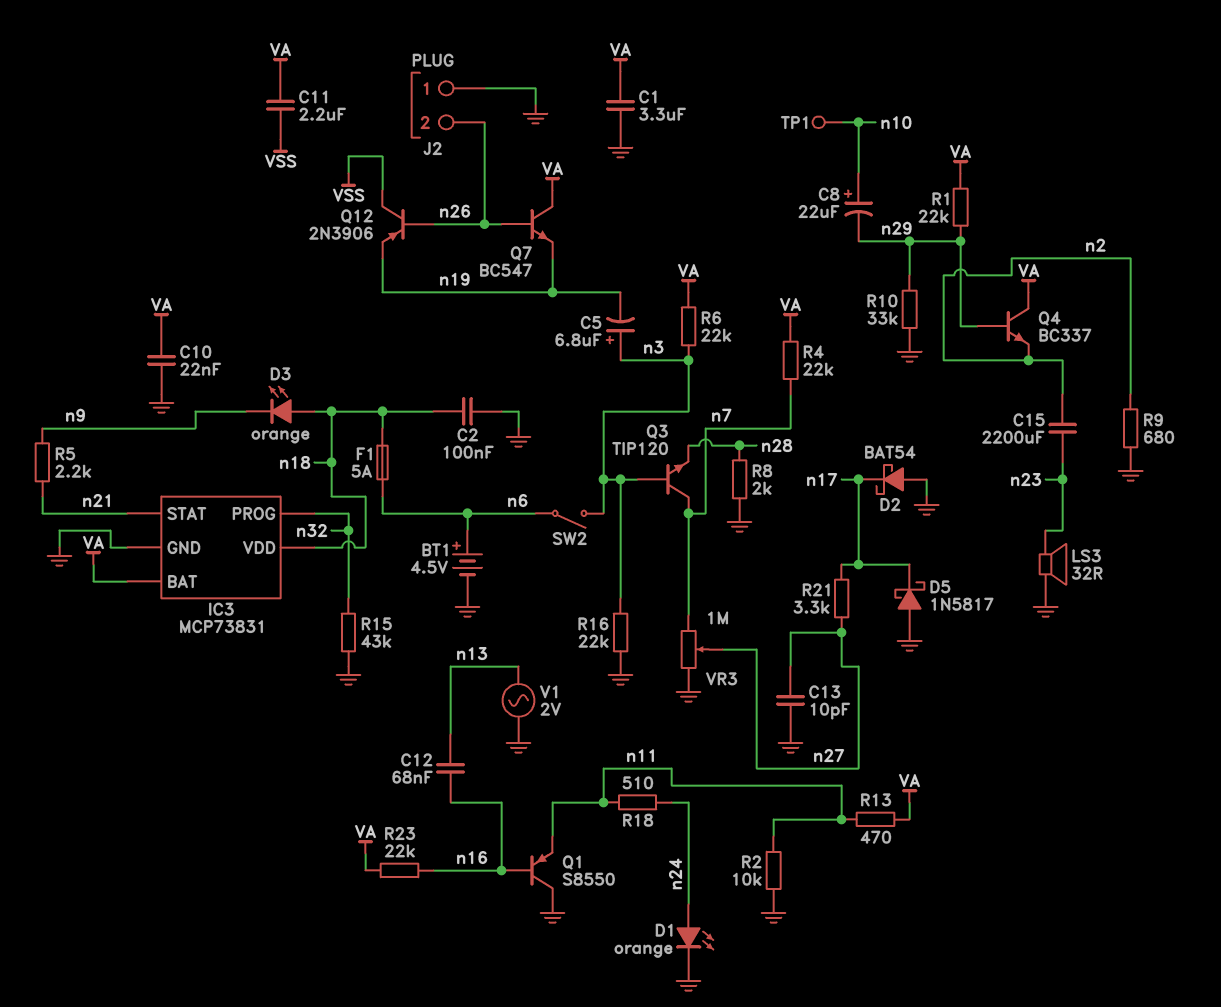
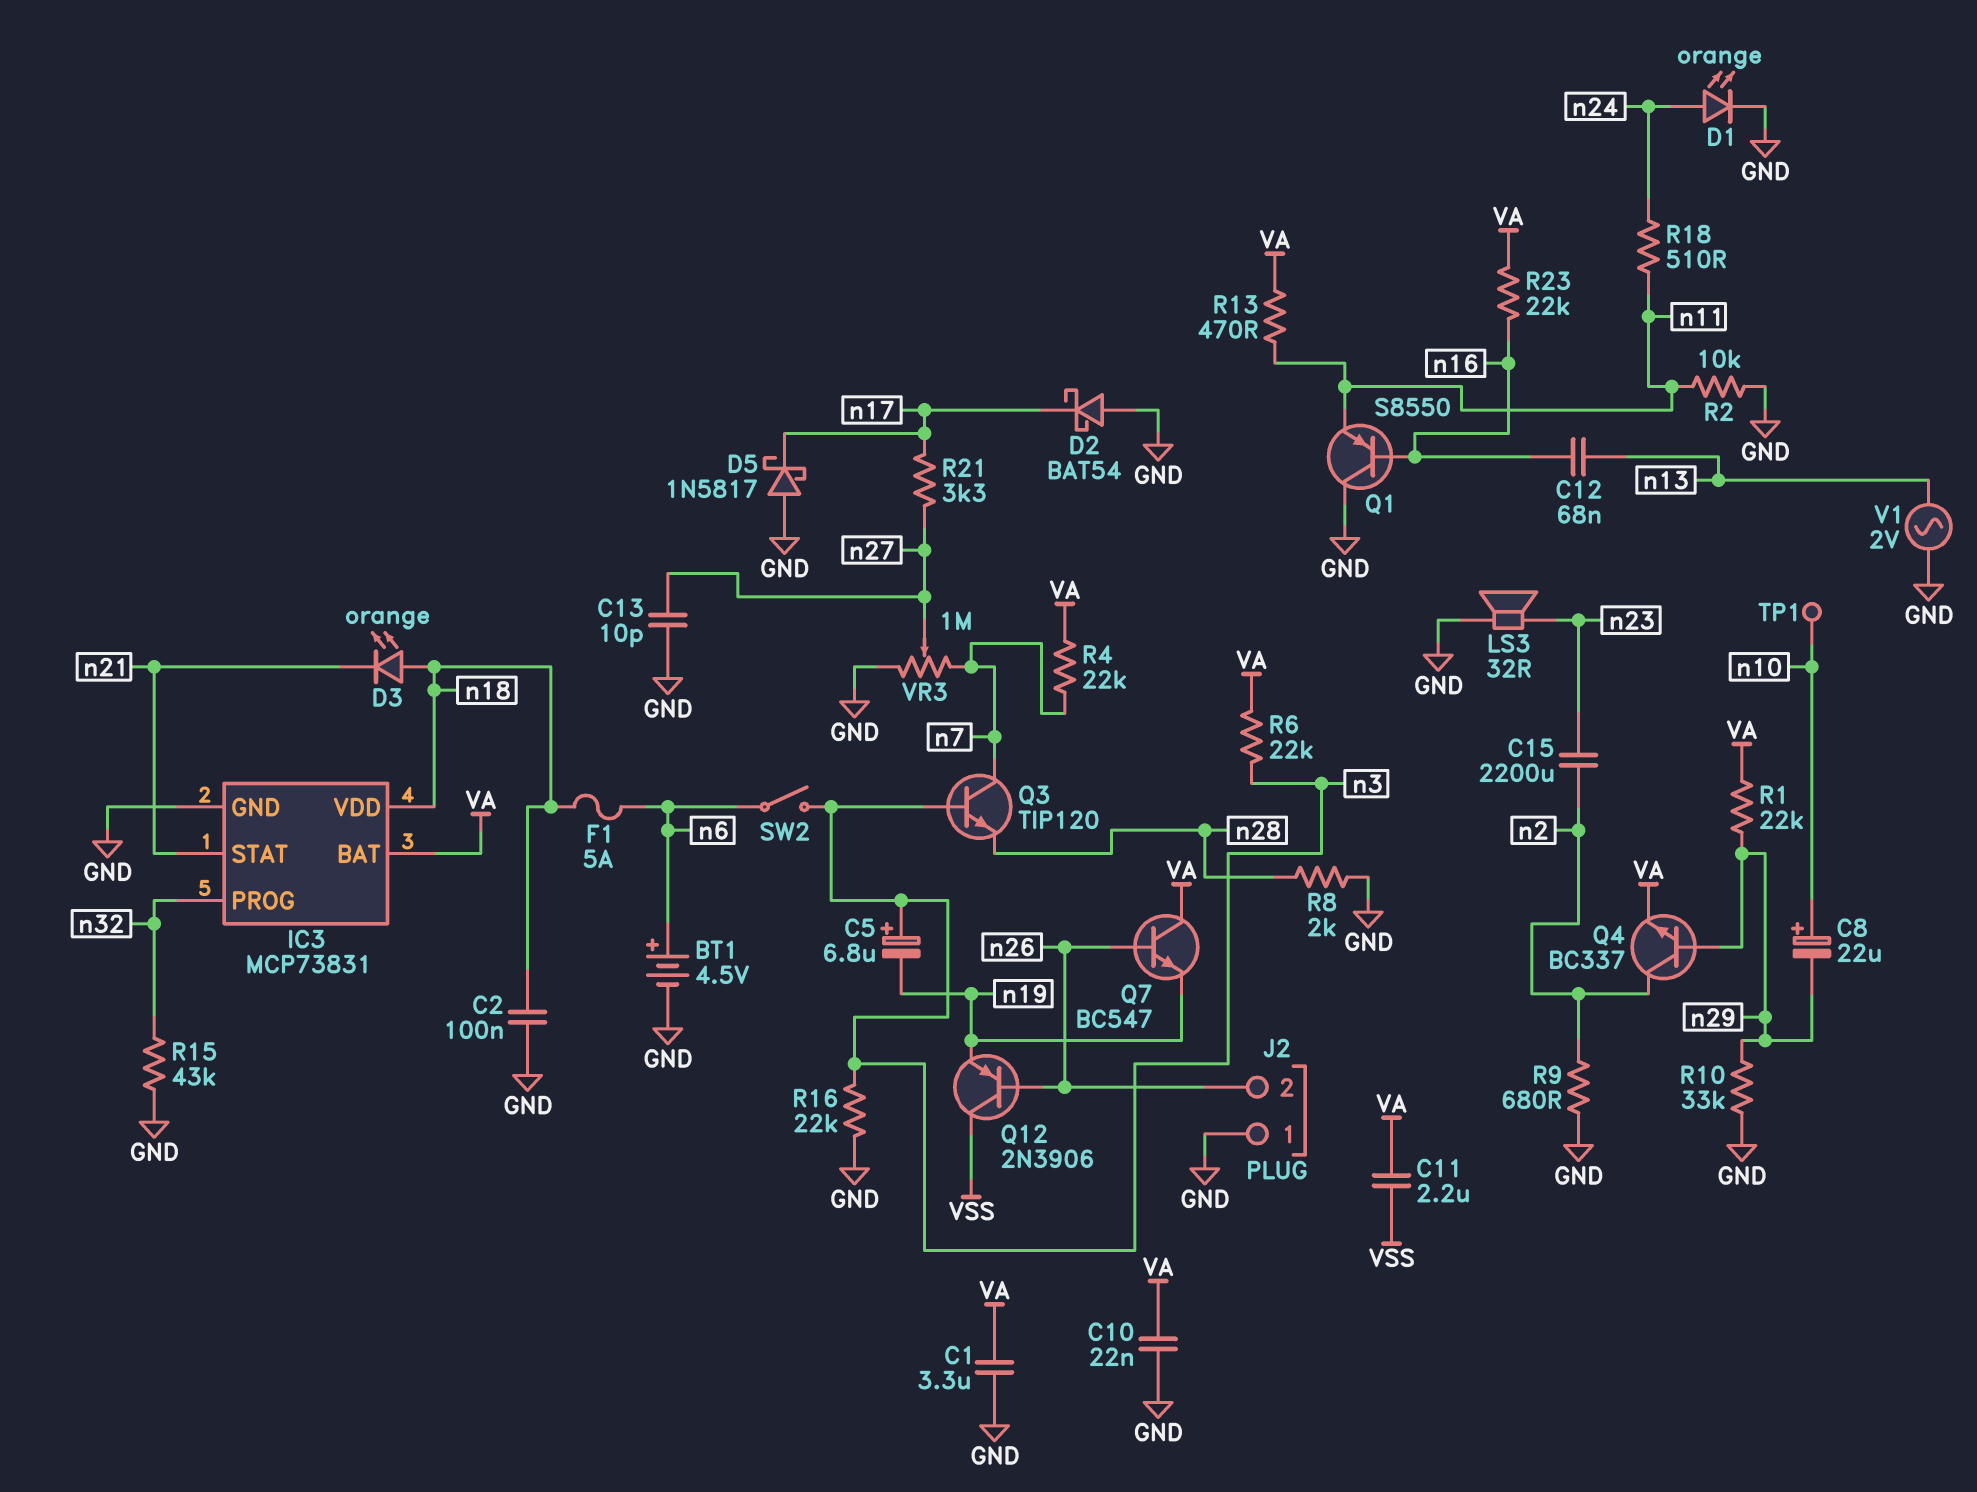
D3: LED orange (A n18, K n9) -> LED orange (A n18, K n21)
Q4: NPN BC337 (B n29, C VA, E n2) -> NPN BC337 (B n29, C n2, E VA)
R5: 2.2k (n9, n21) -> none

